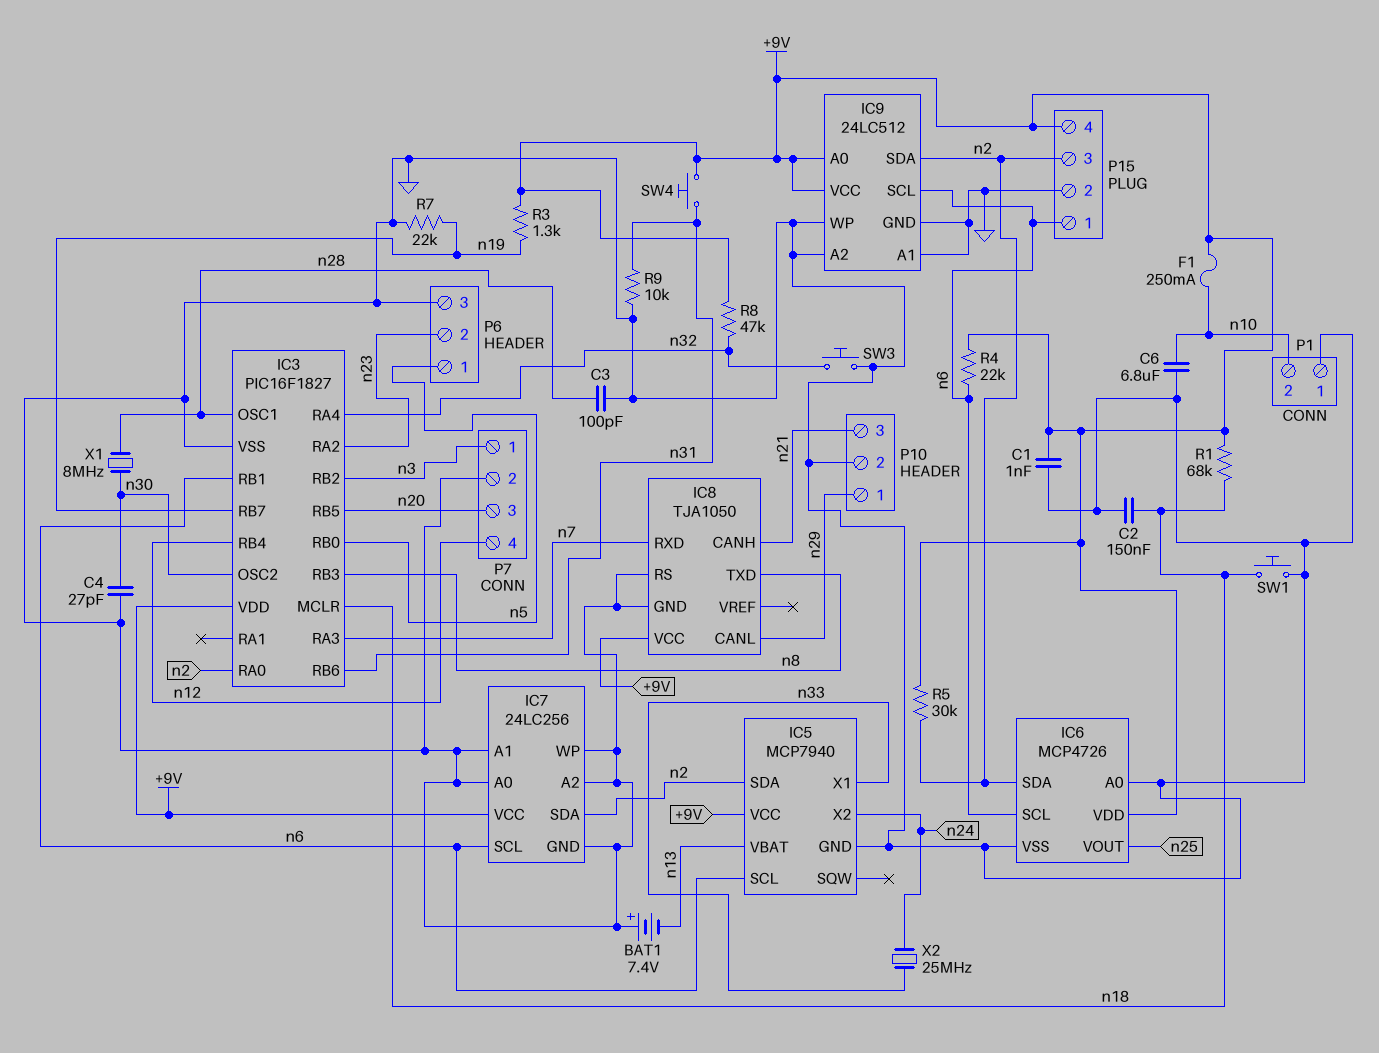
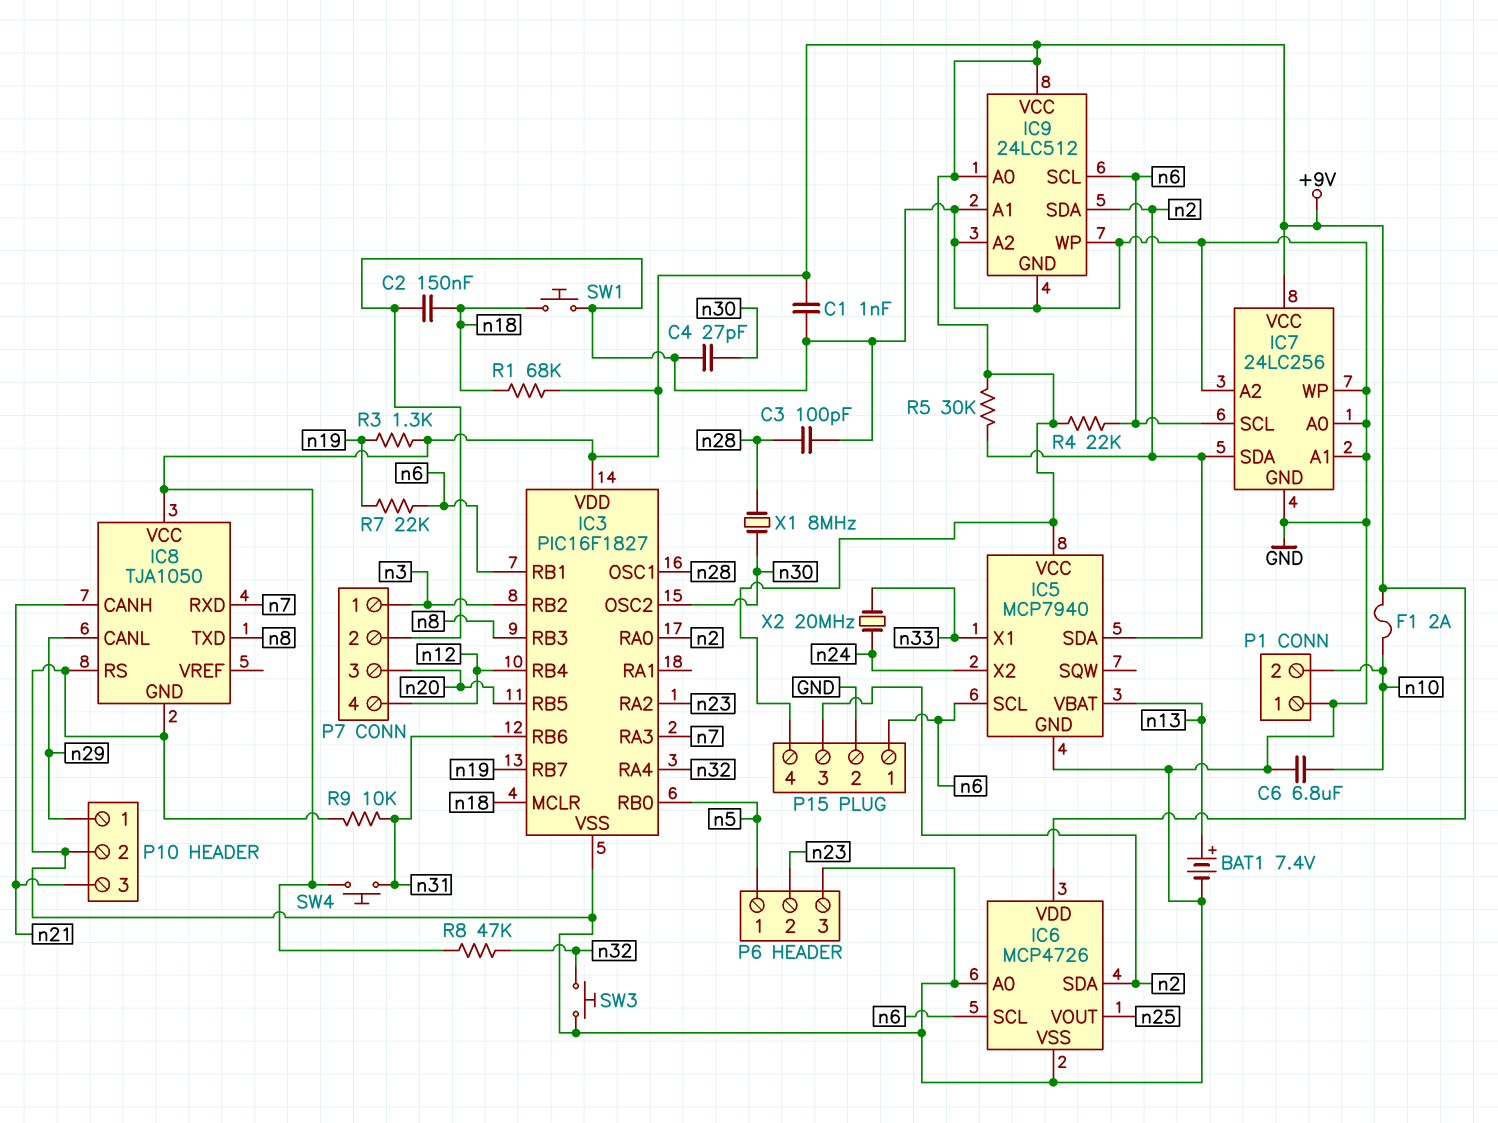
BAT1: 7.4V (plus GND, minus n13) -> 7.4V (plus n13, minus GND)
F1: 250mA (+9V, n10) -> 2A (+9V, n10)
R7: 22k (GND, n19) -> 22k (n6, n19)
X2: 25MHz (n24, n33) -> 20MHz (n24, n33)

